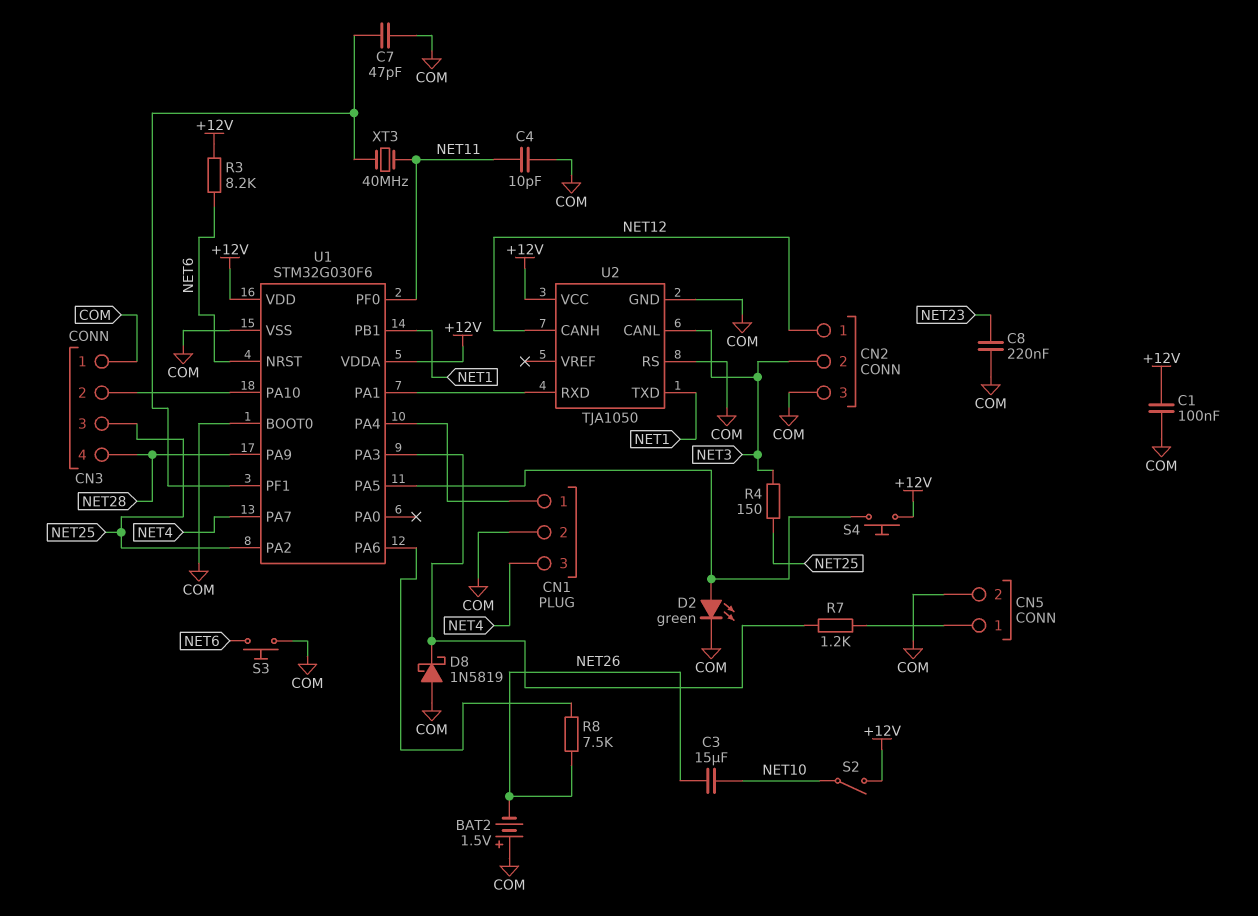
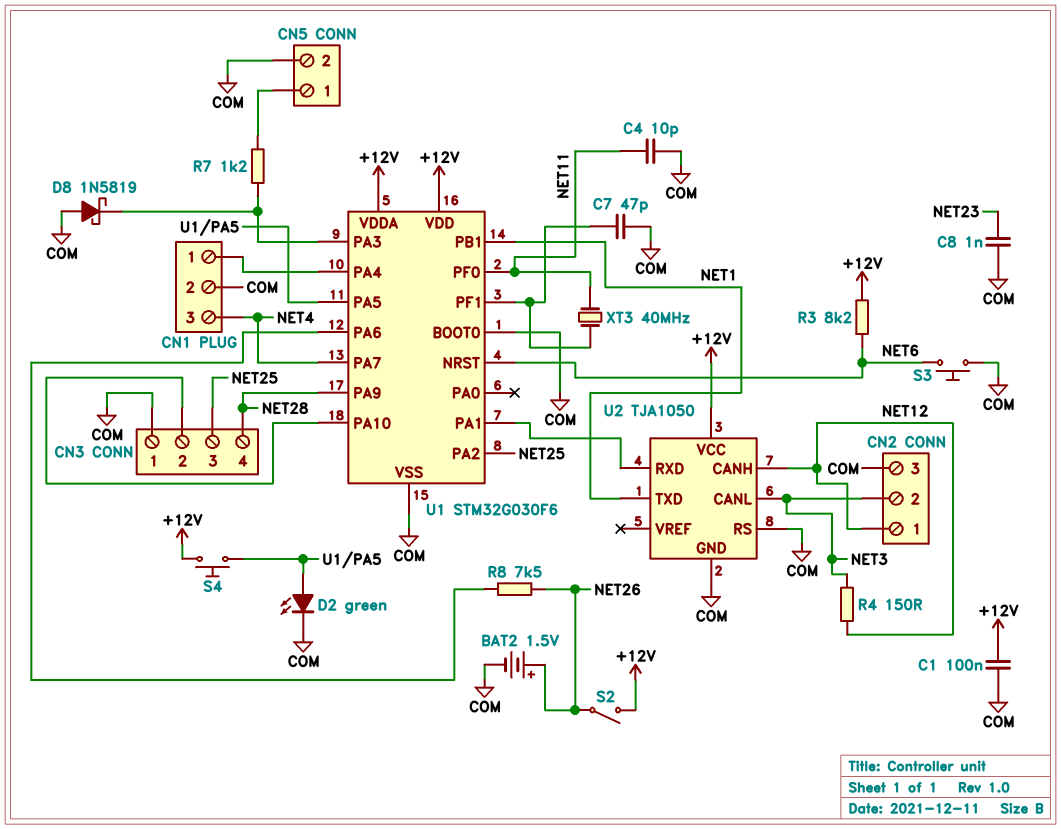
BAT2: 1.5V (plus COM, minus NET26) -> 1.5V (plus NET26, minus COM)
C3: 15uF (NET10, NET26) -> none
C8: 220nF (COM, NET23) -> 1nF (COM, NET23)
R4: 150 (NET3, NET25) -> 150 (NET3, NET12)
S2: switch (+12V, NET10) -> switch (+12V, NET26)

